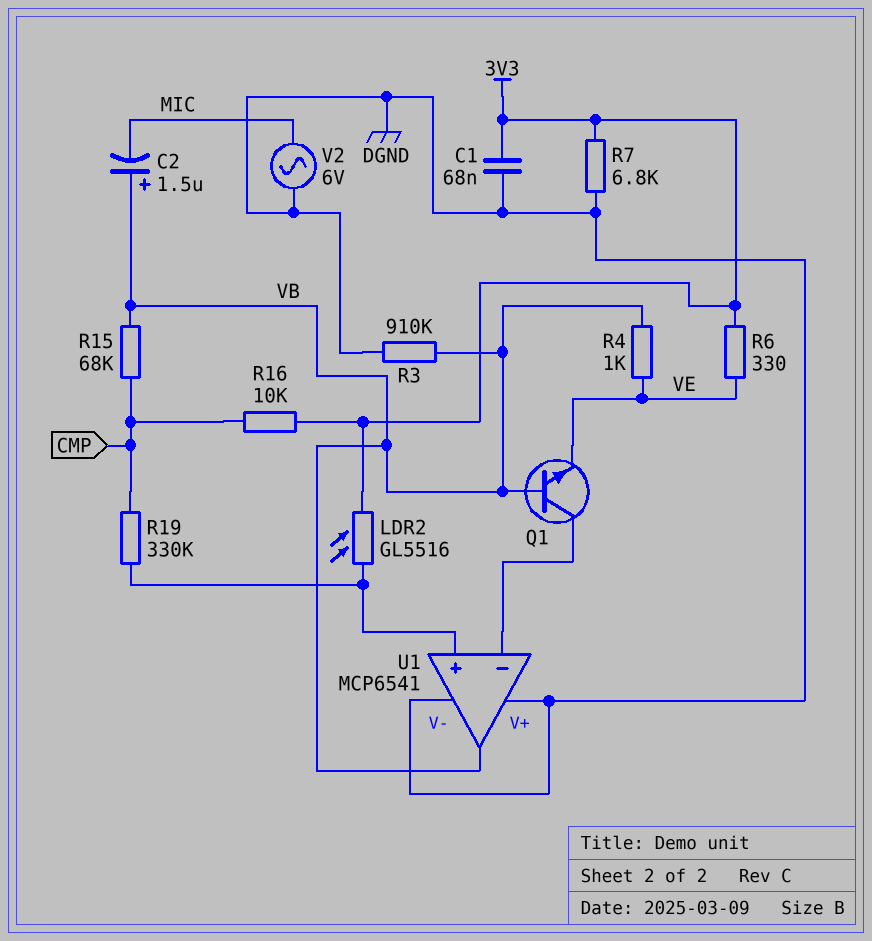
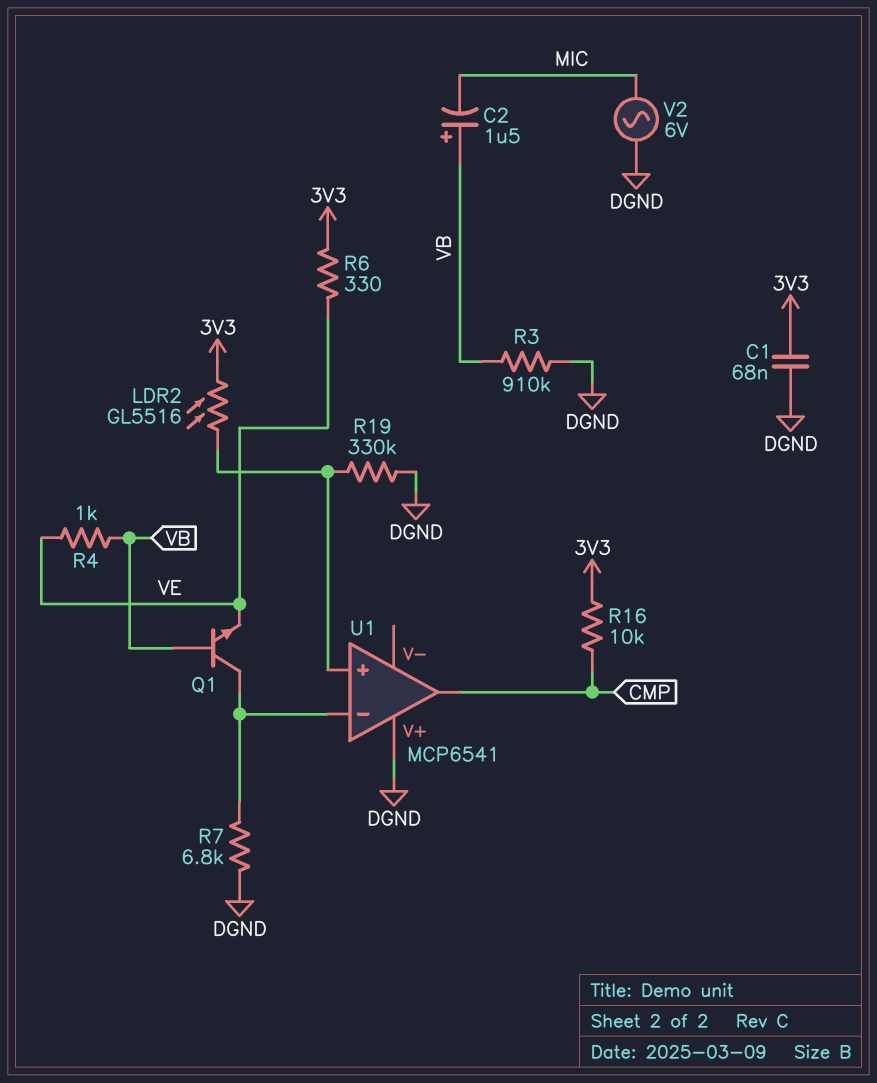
R7: 6.8k (3V3, DGND) -> 6.8k (DGND, U1/in-)
R15: 68k (CMP, VB) -> none
R19: 330k (CMP, U1/in+) -> 330k (DGND, U1/in+)
U1 pin V-: DGND -> none
U1 pin out: VB -> CMP

